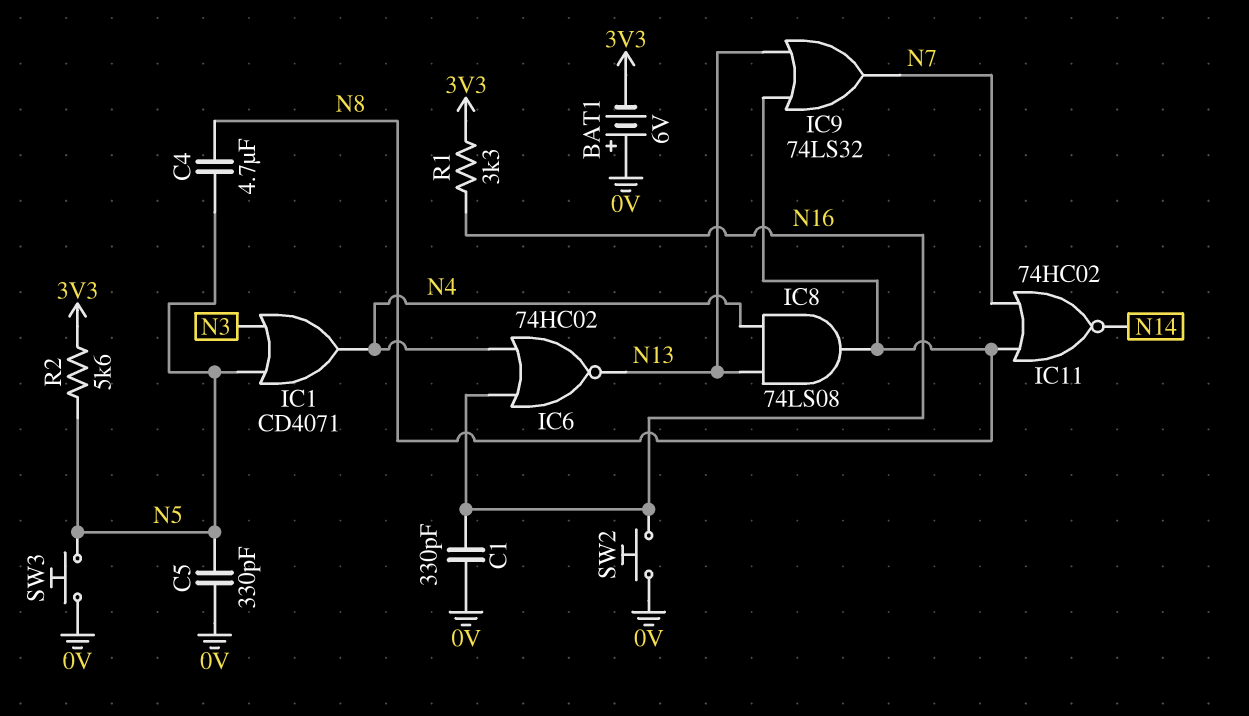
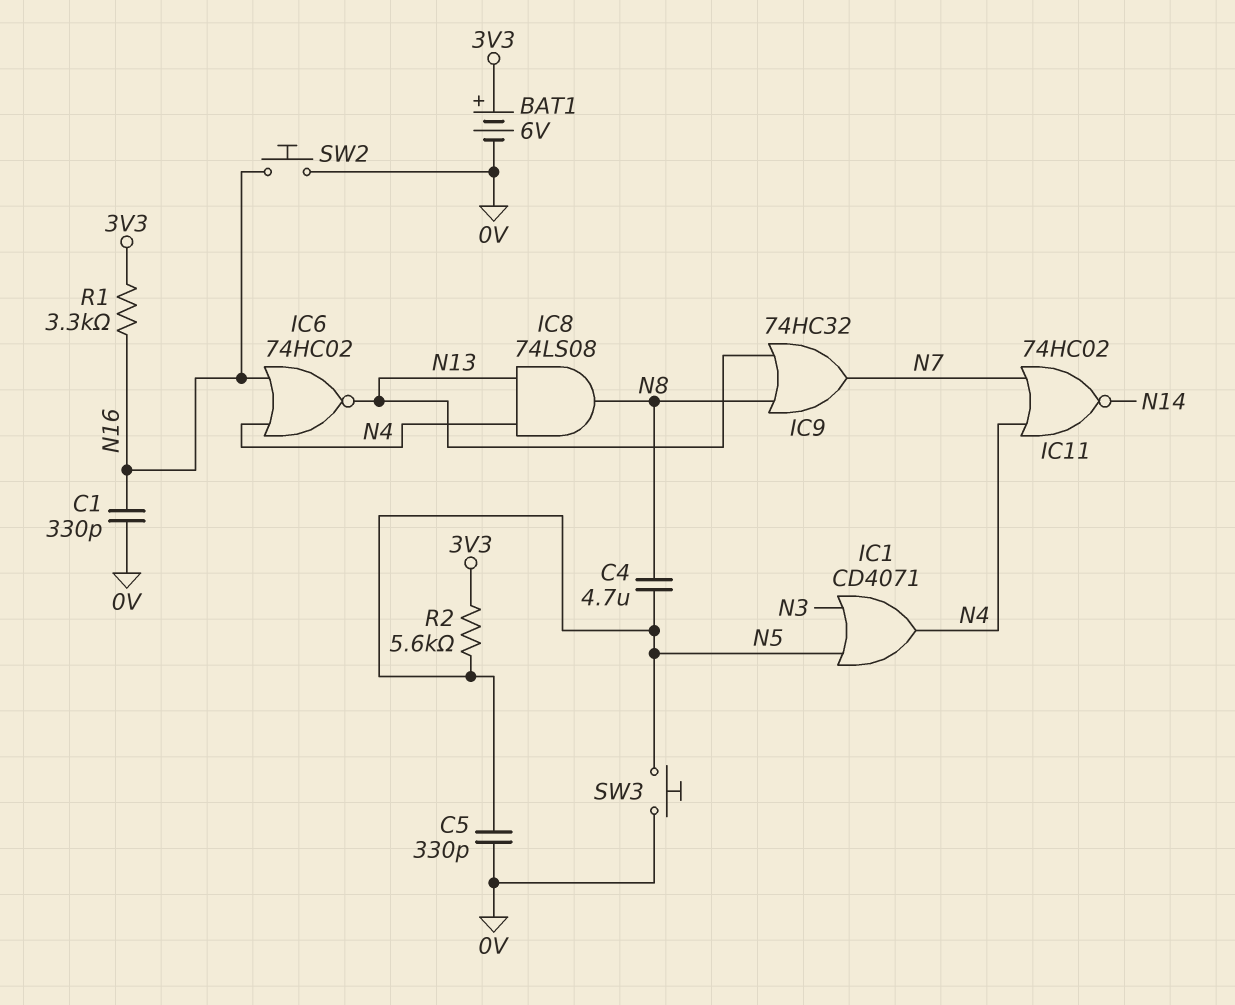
BAT1: 6V (plus 0V, minus 3V3) -> 6V (plus 3V3, minus 0V)
IC9: OR 74LS32 (in N8, in N13, out N7) -> OR 74HC32 (in N8, in N13, out N7)
IC11: NOR 74HC02 (in N7, in N8, out N14) -> NOR 74HC02 (in N4, in N7, out N14)

